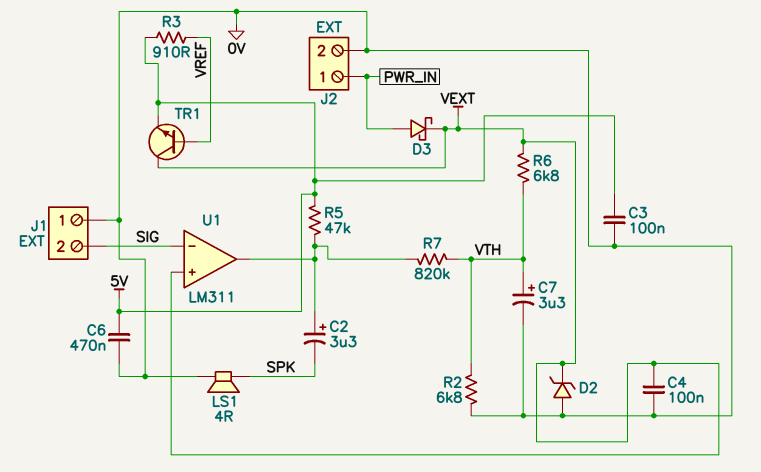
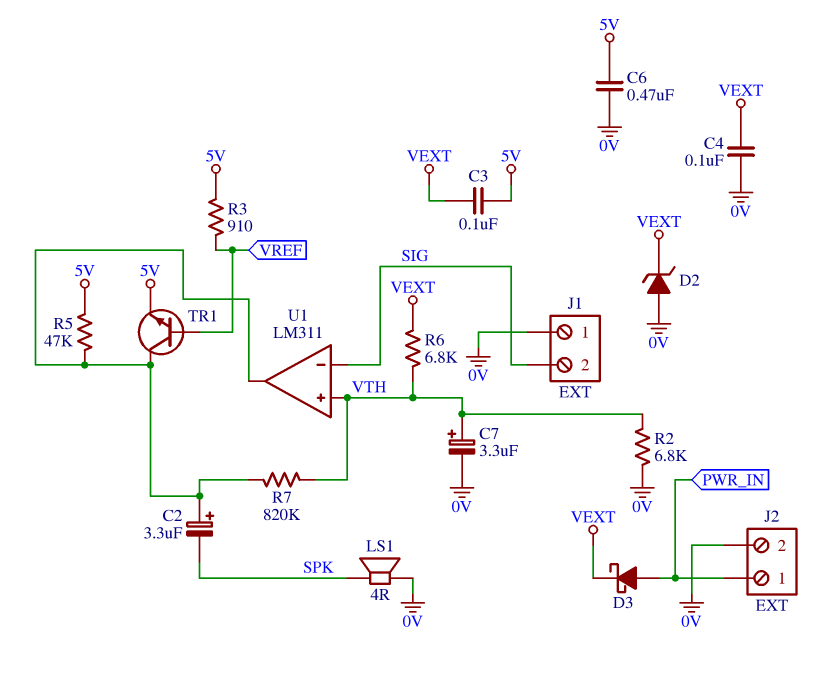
C3: 100nF (0V, 5V) -> 100nF (5V, VEXT)
TR1: NPN (B VREF, C VEXT, E 5V) -> NPN (B VREF, C U1/out, E 5V)
U1 pin in+: VEXT -> VTH

